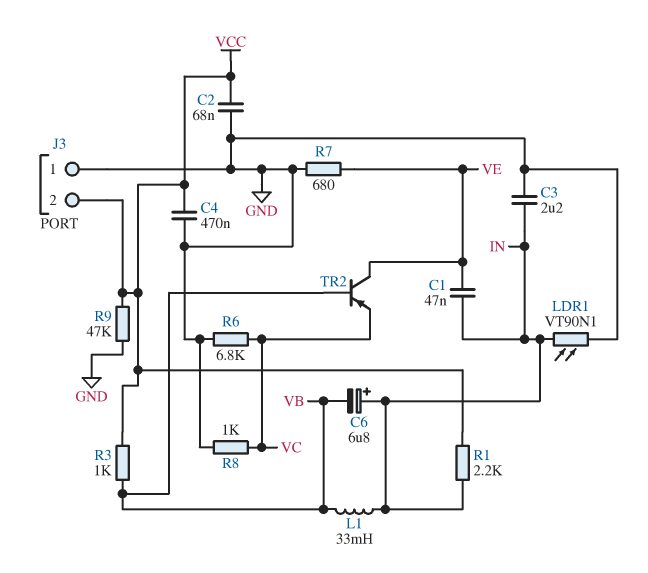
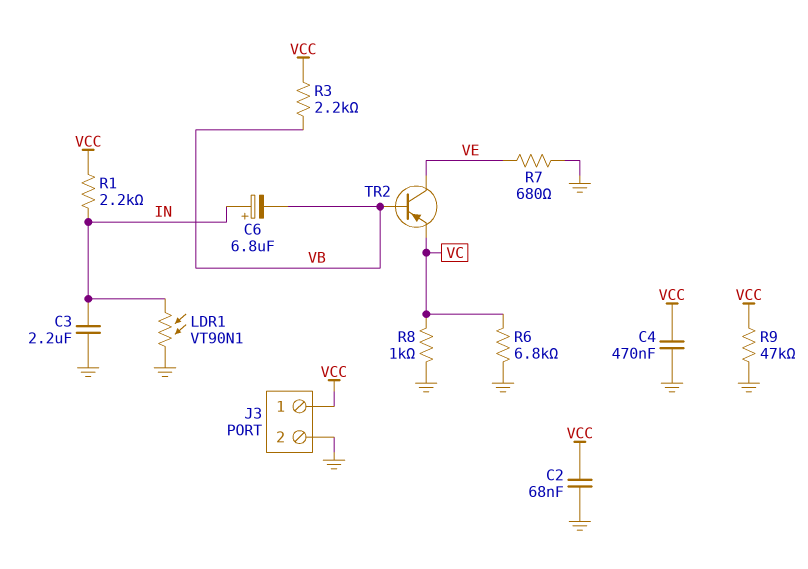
C1: 47nF (IN, VE) -> none
J3 pin 1: GND -> VCC
J3 pin 2: VCC -> GND
L1: 33mH (IN, VB) -> none
R3: 1k (VB, VCC) -> 2.2k (VB, VCC)

